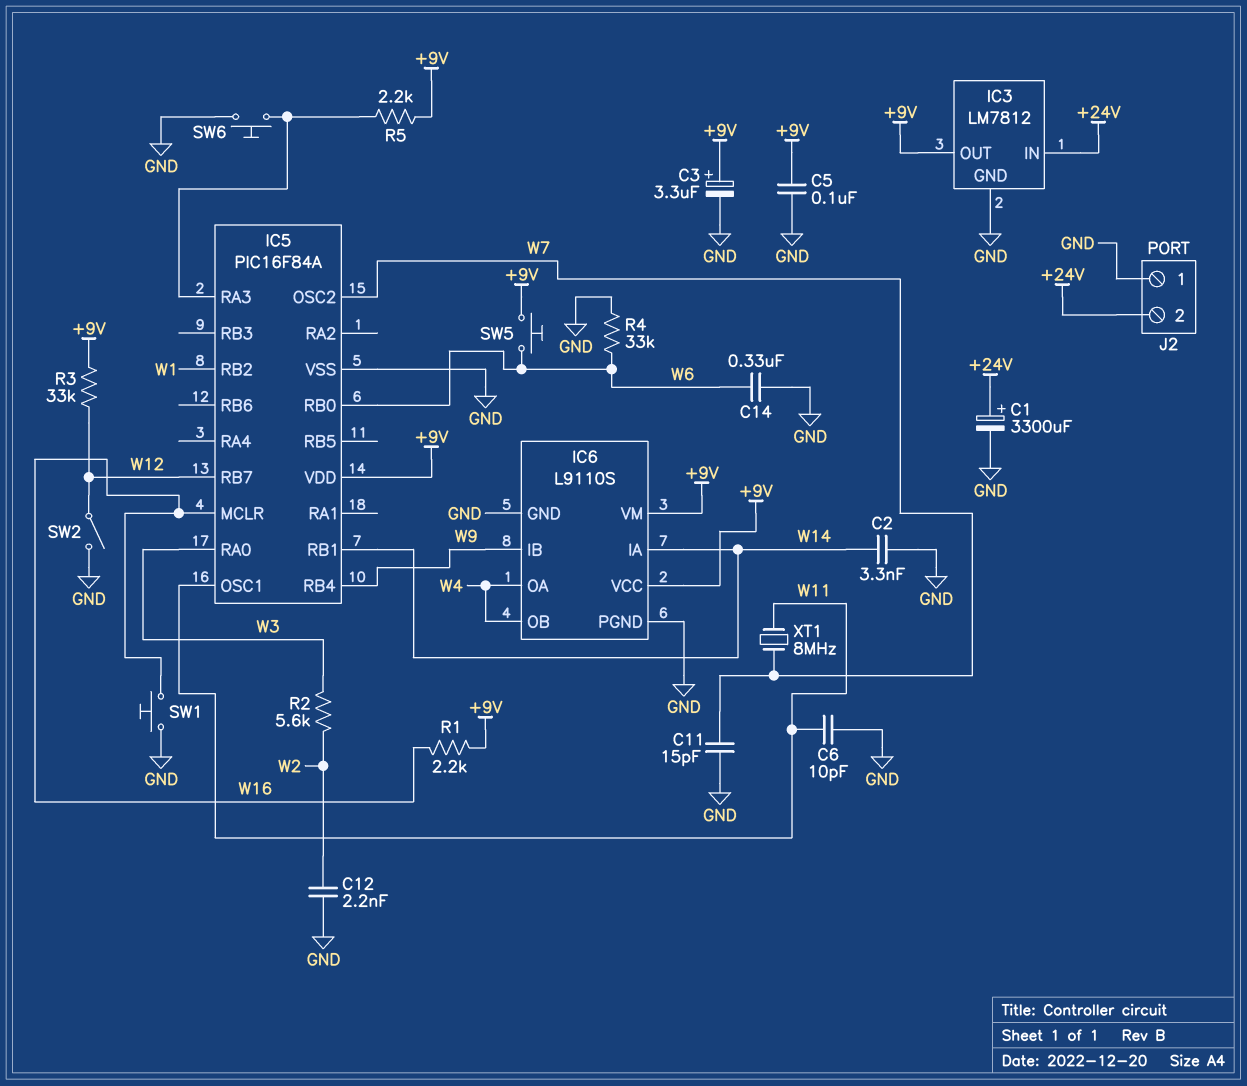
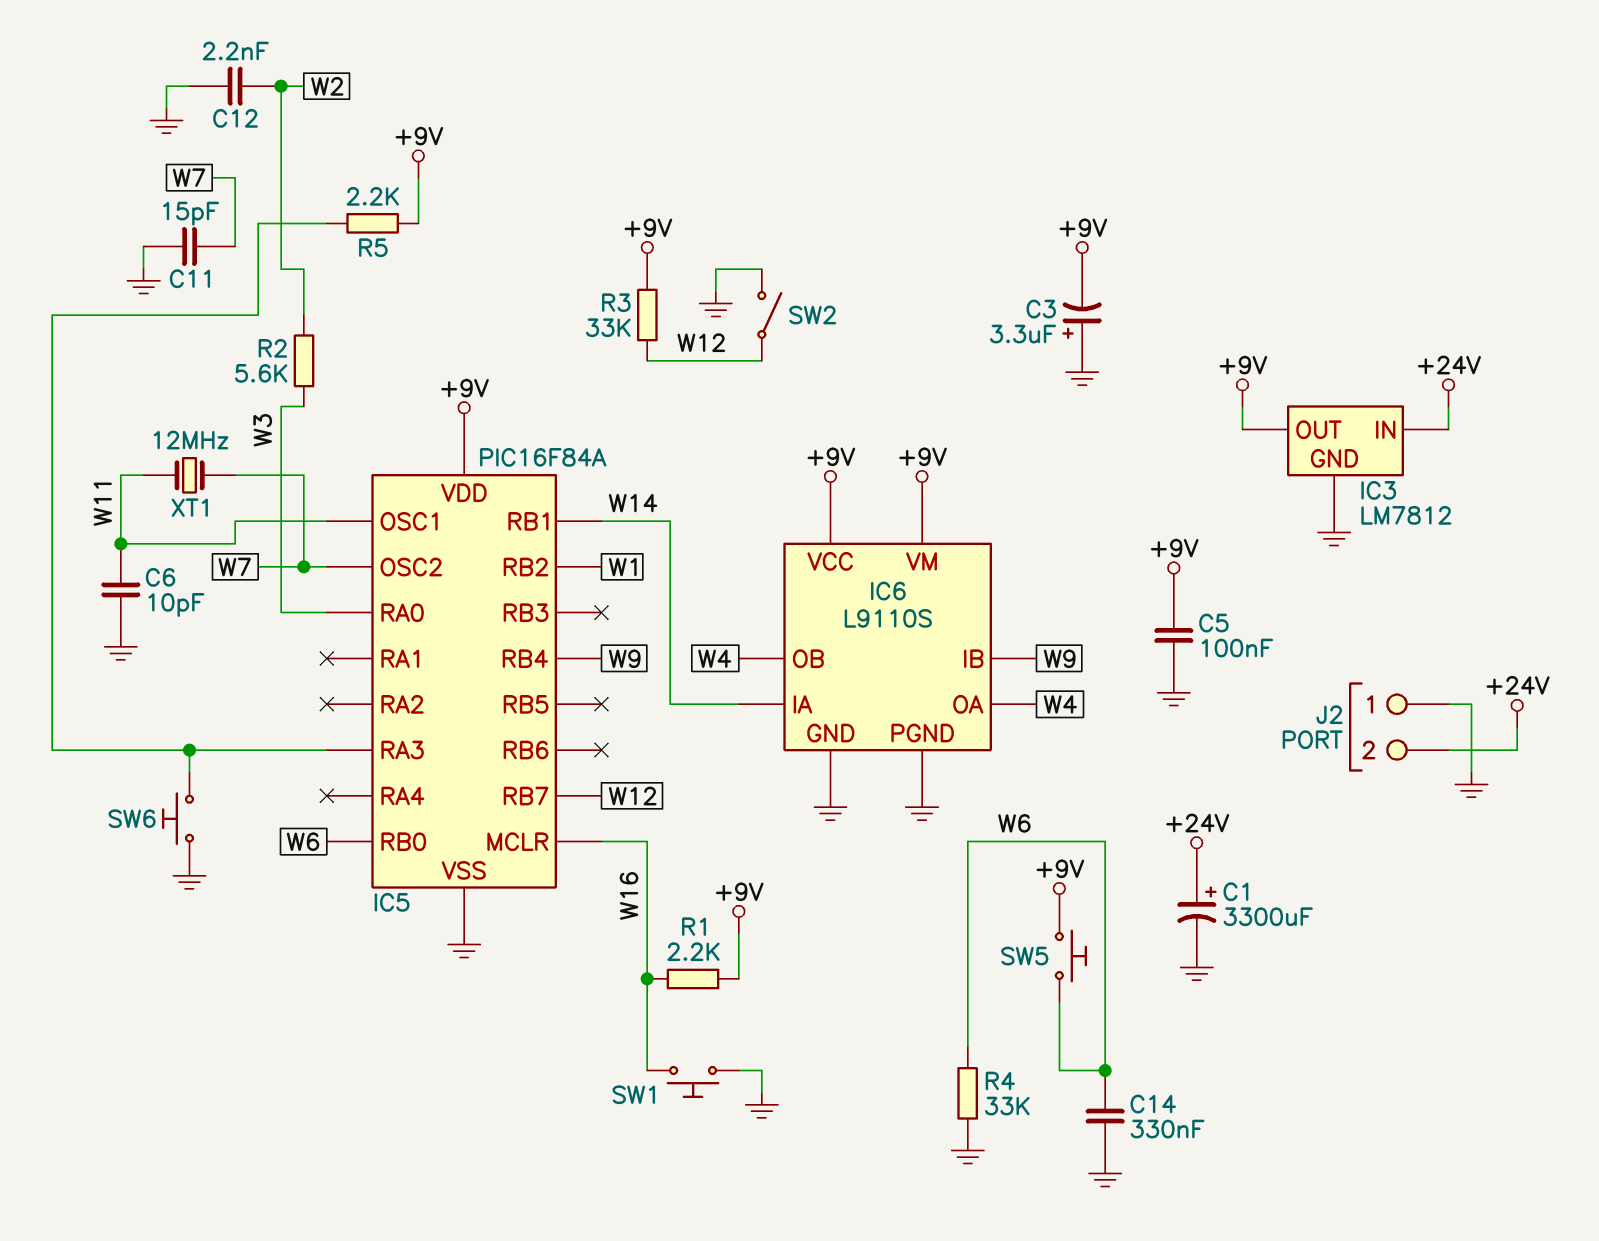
C2: 3.3nF (GND, W14) -> none
C3: 3.3uF (plus +9V, minus GND) -> 3.3uF (plus GND, minus +9V)
XT1: 8MHz (W7, W11) -> 12MHz (W7, W11)

